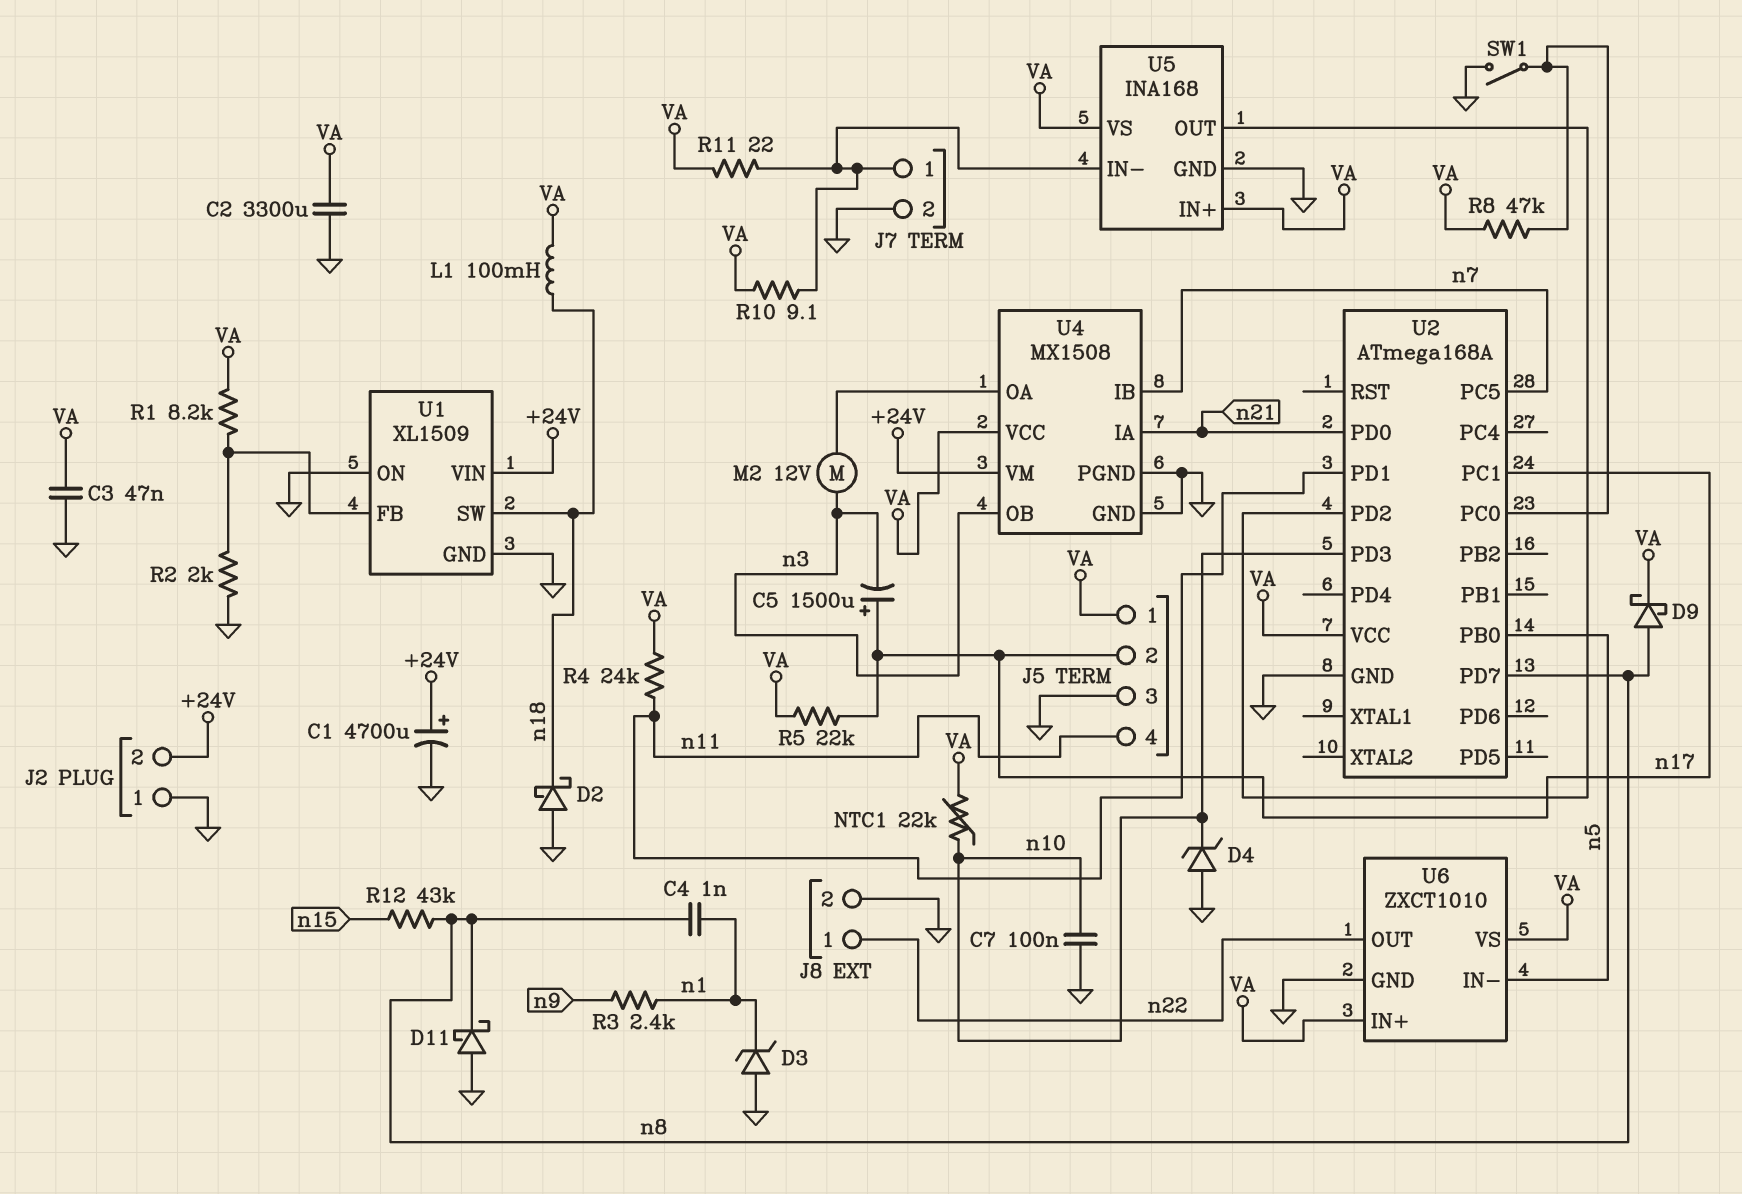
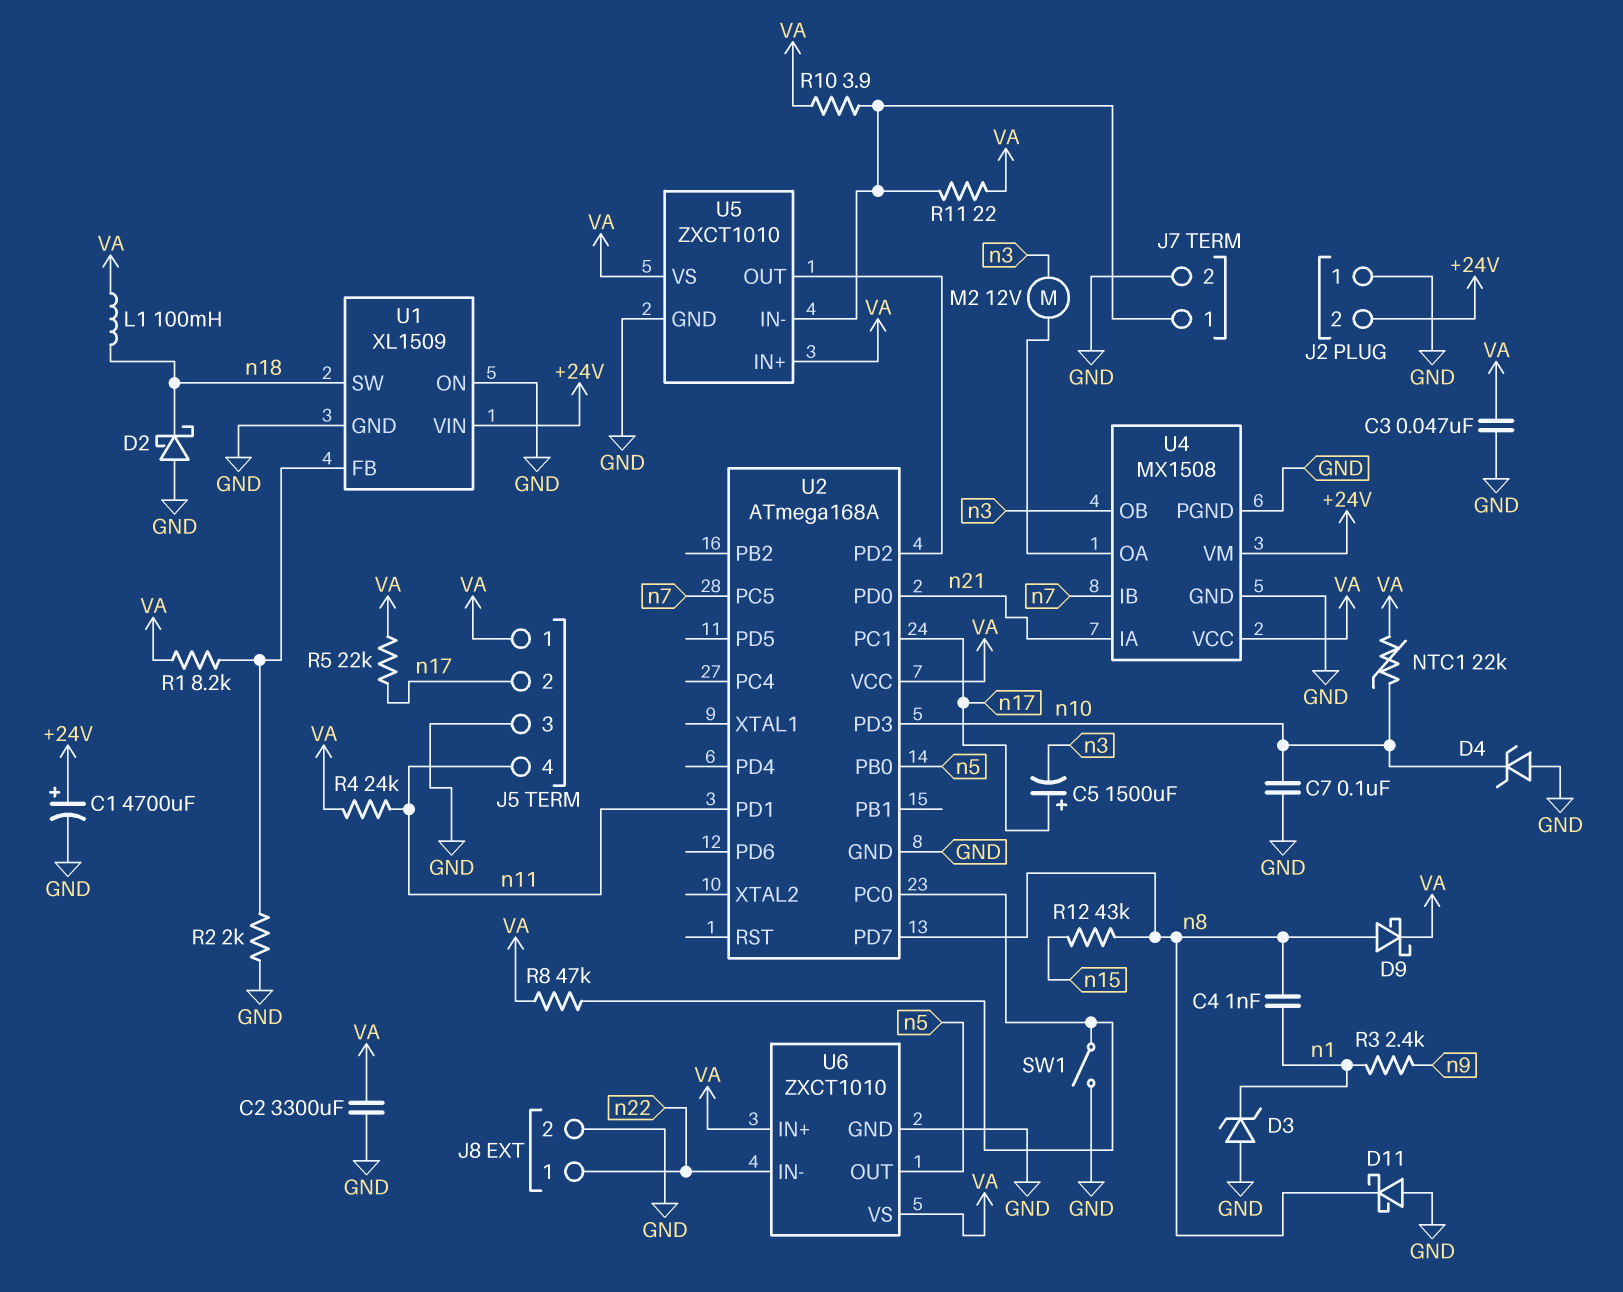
R10: 9.1 (J7/1, VA) -> 3.9 (J7/1, VA)
U5: INA168 -> ZXCT1010
U6 pin IN-: n5 -> n22
U6 pin OUT: n22 -> n5

